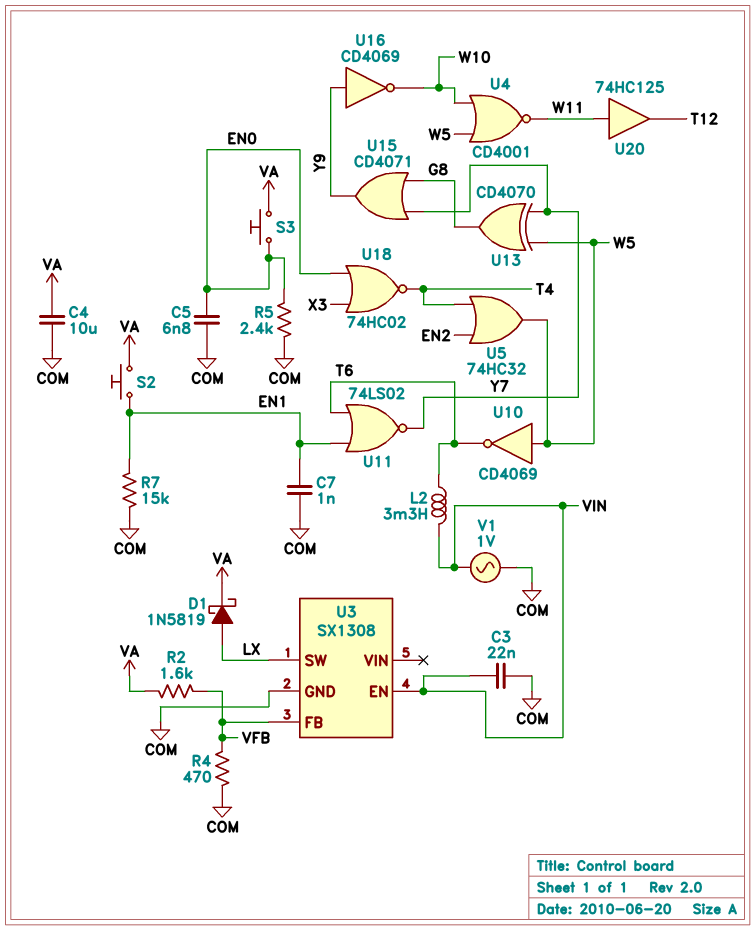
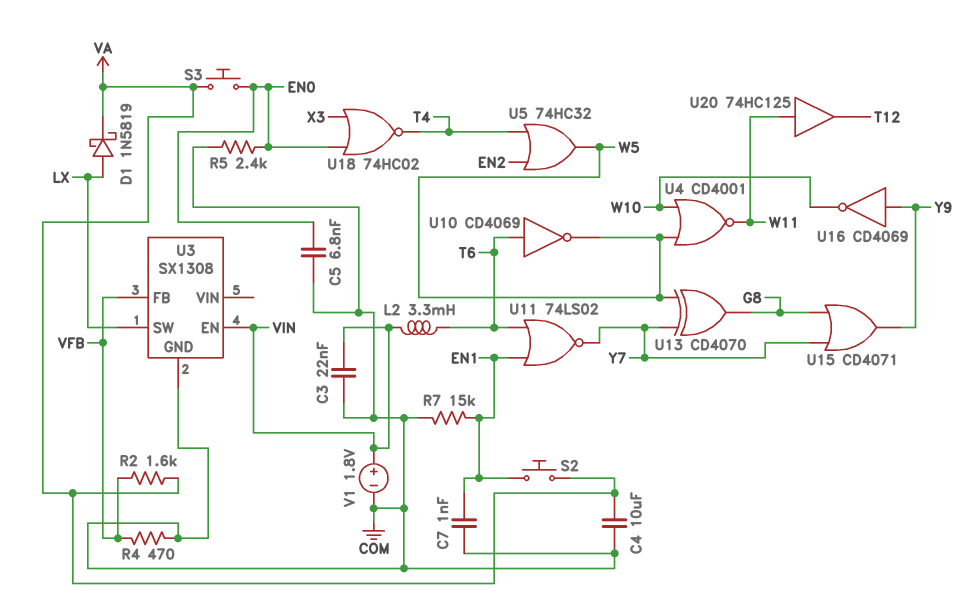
U10: NOT CD4069 (in W5, out T6) -> NOT CD4069 (in T6, out W5)
V1: AC 1V (COM, VIN) -> 1.8V (plus VIN, minus COM)

